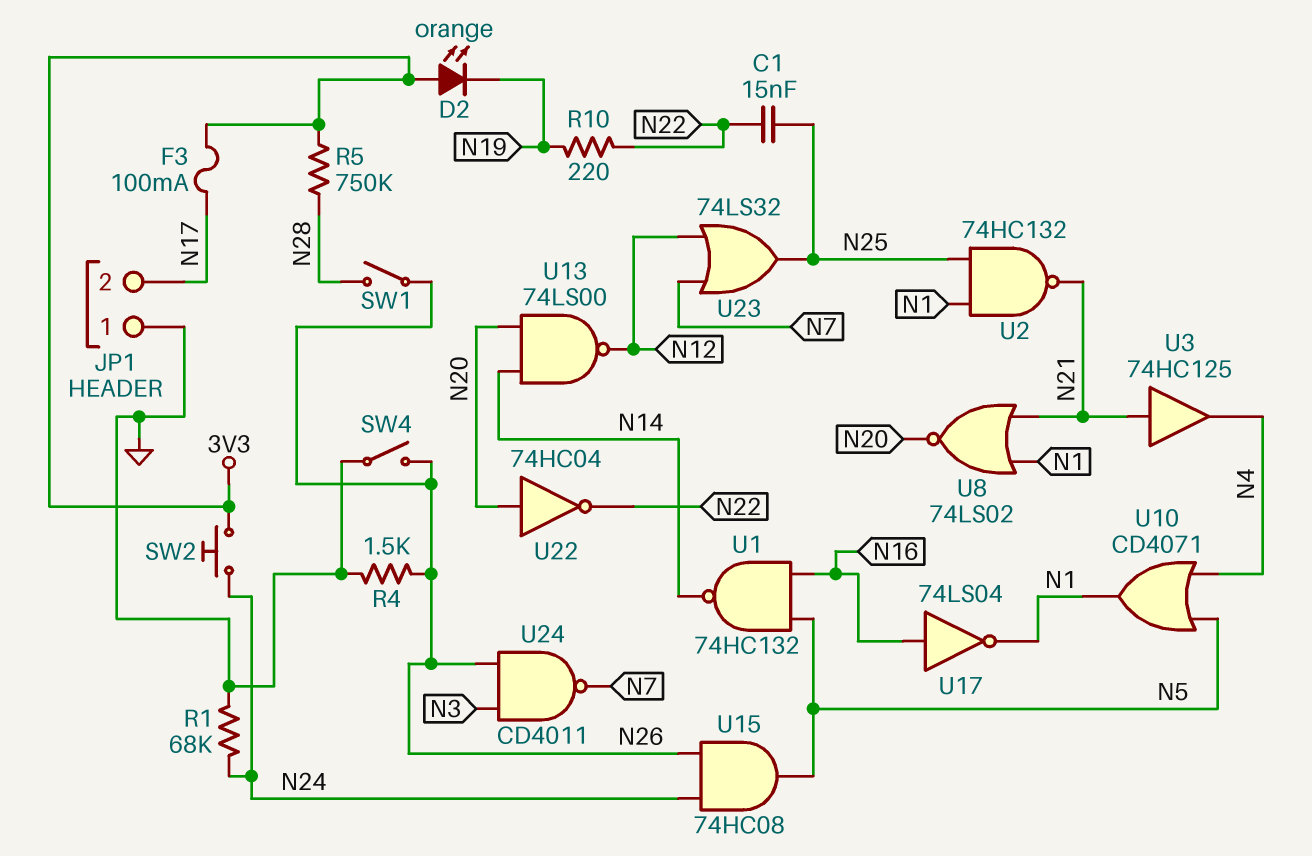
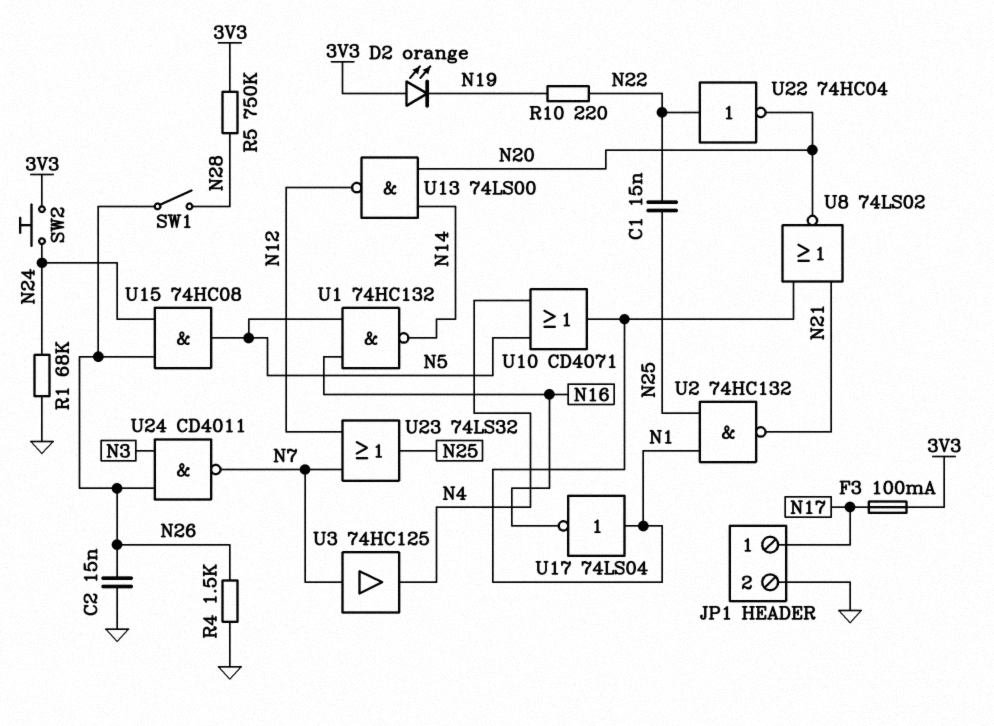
C2: none -> 15nF (GND, N26)
JP1 pin 1: GND -> N17
JP1 pin 2: N17 -> GND
SW4: switch (GND, N26) -> none
U3: buffer 74HC125 (in N21, out N4) -> buffer 74HC125 (in N7, out N4)
U17: NOT 74LS04 (in N16, out N1) -> NOT 74LS04 (in N1, out N16)
U22: NOT 74HC04 (in N20, out N22) -> NOT 74HC04 (in N22, out N20)

